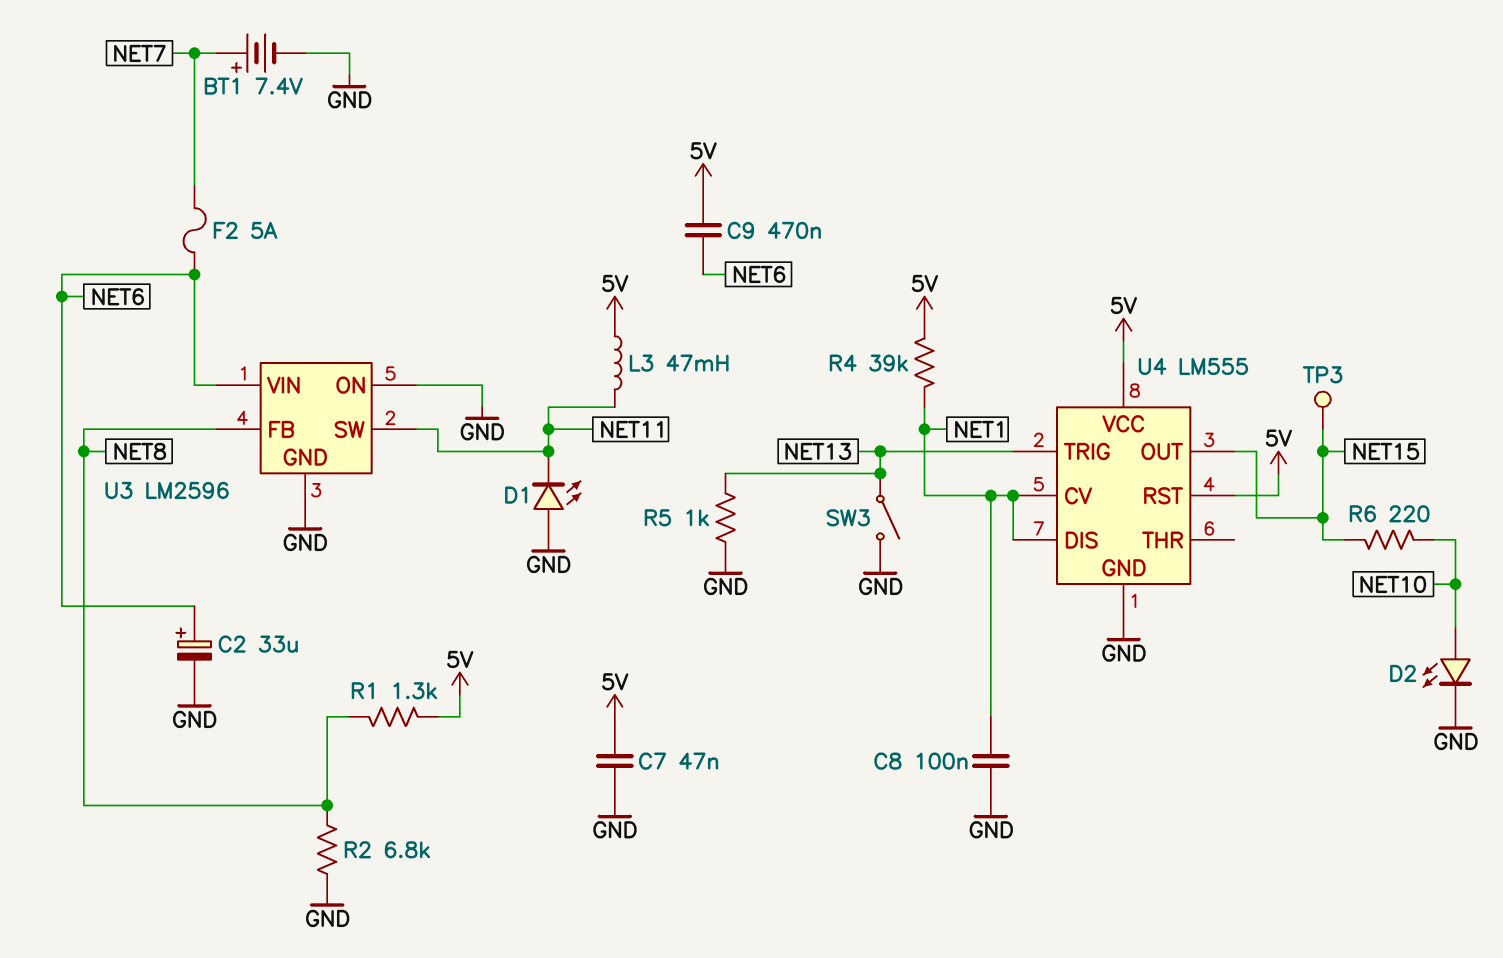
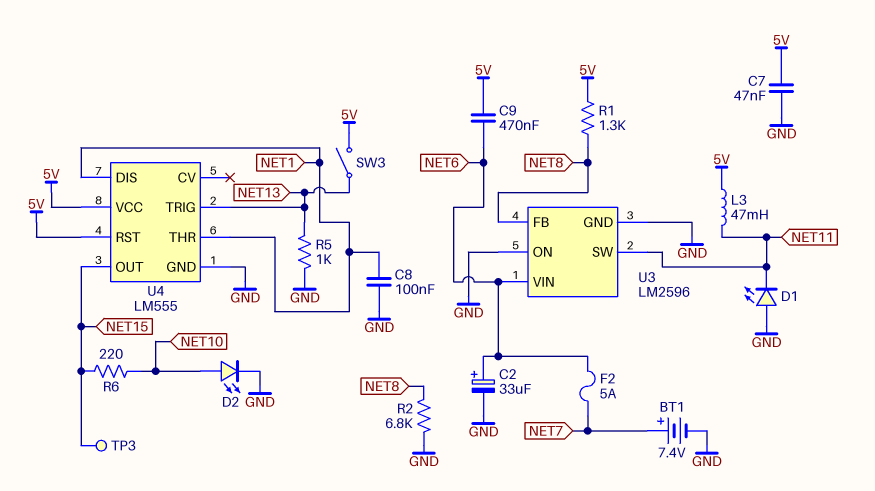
R4: 39k (5V, NET1) -> none
SW3: switch (GND, NET13) -> switch (5V, NET13)
U4 pin CV: NET1 -> none
U4 pin THR: none -> NET1

